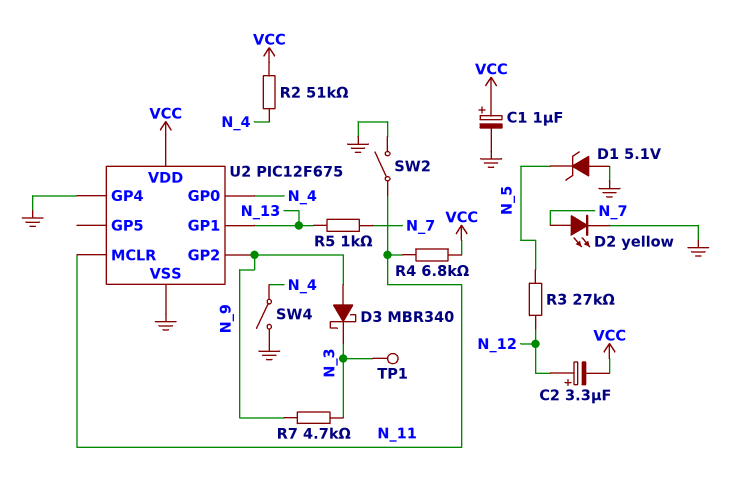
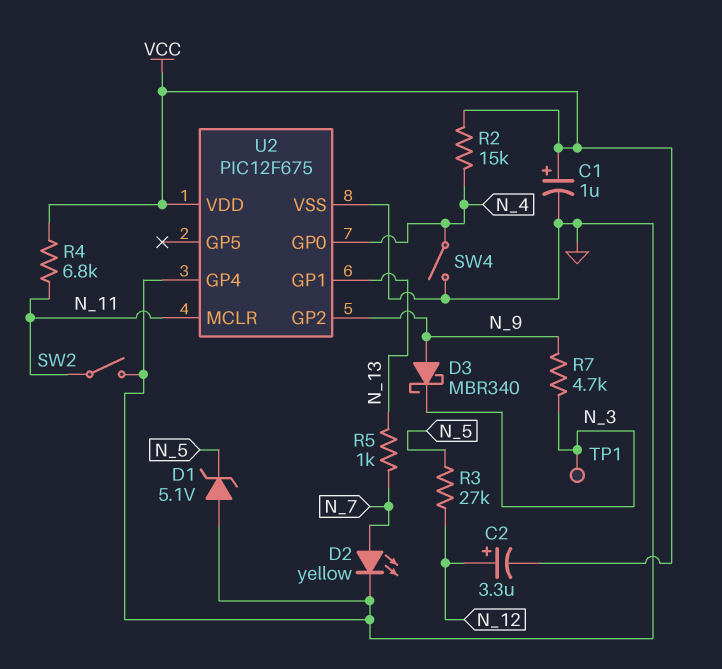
R2: 51k (N_4, VCC) -> 15k (N_4, VCC)

